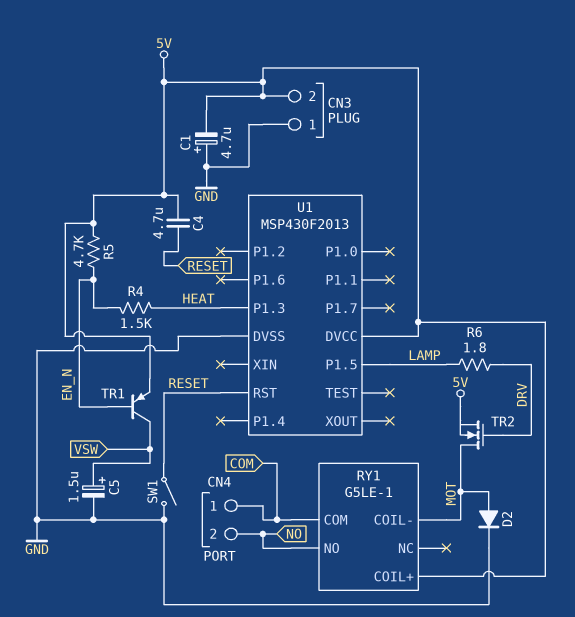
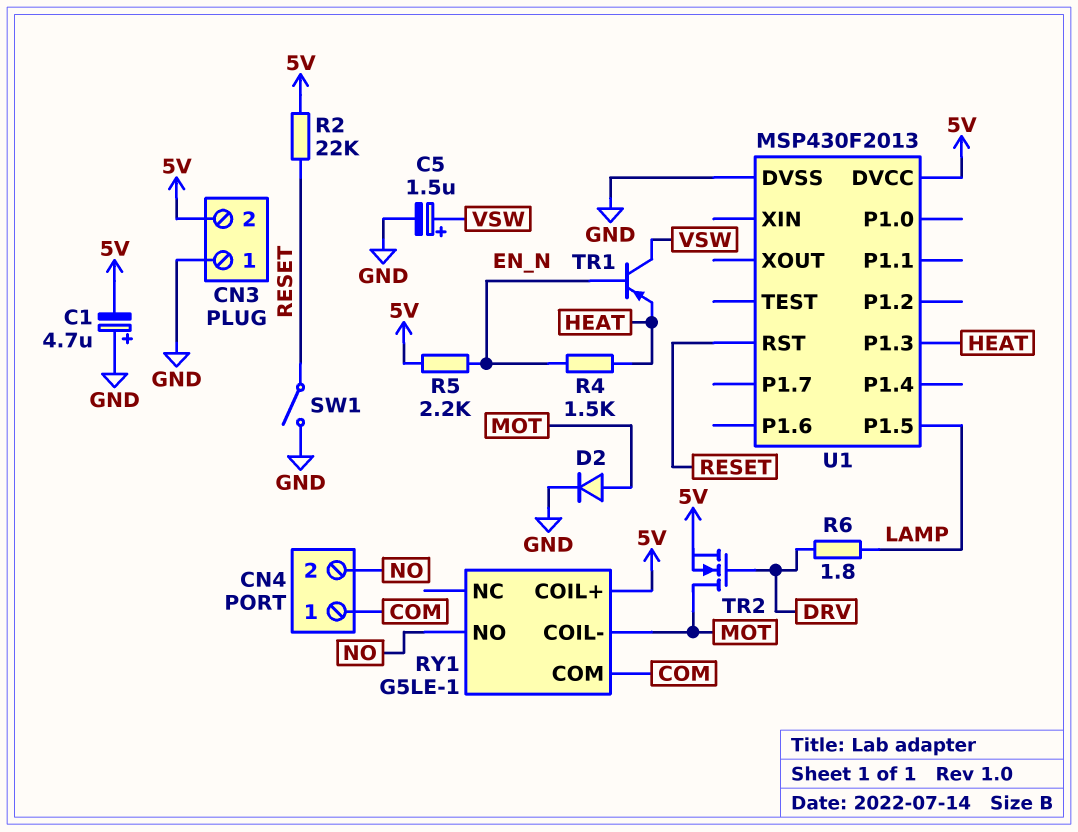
C4: 4.7uF (5V, RESET) -> none
R2: none -> 22k (5V, RESET)
R5: 4.7k (5V, EN_N) -> 2.2k (5V, EN_N)
TR1: PNP (B EN_N, C VSW, E 5V) -> PNP (B EN_N, C VSW, E HEAT)

